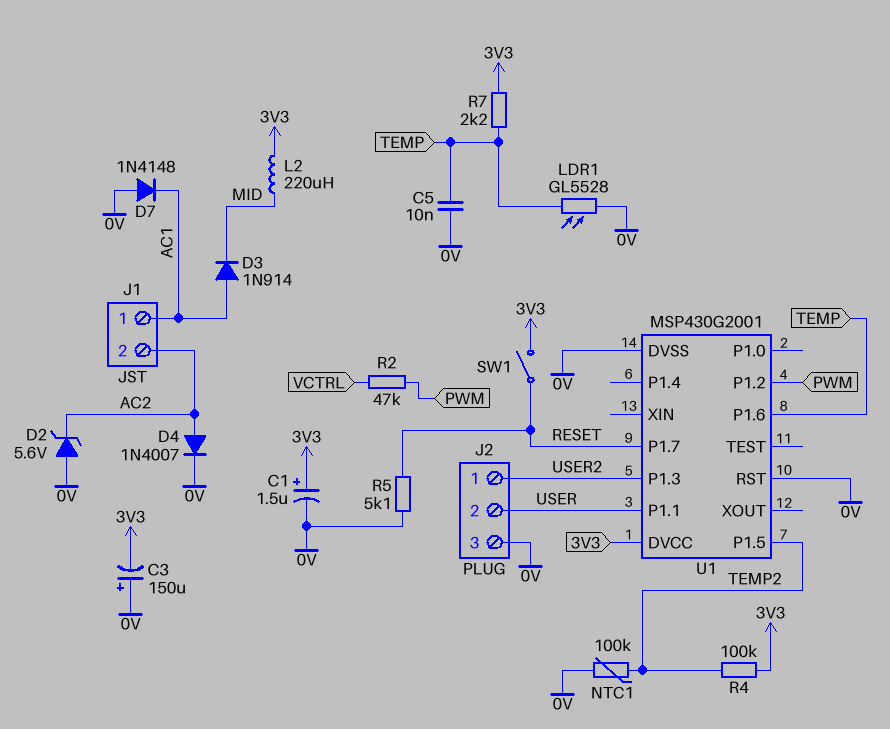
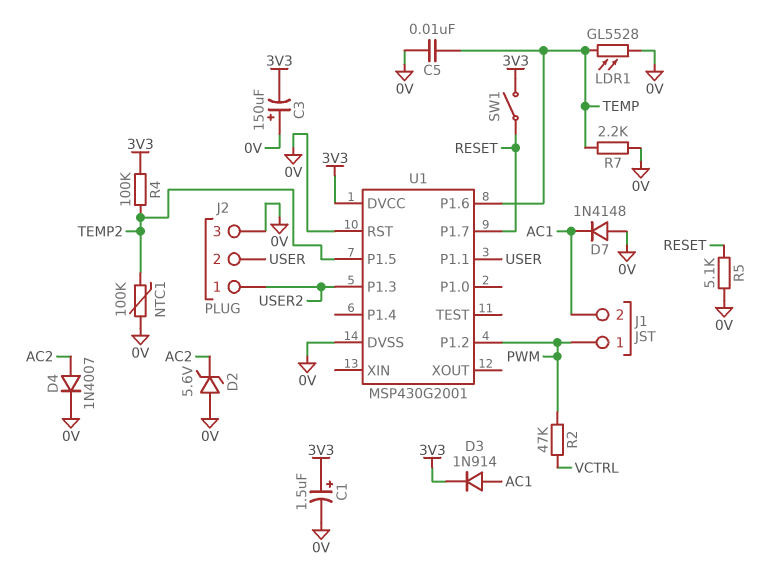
D3: diode 1N914 (A AC1, K MID) -> diode 1N914 (A AC1, K 3V3)
J1 pin 1: AC1 -> PWM
J1 pin 2: AC2 -> AC1
L2: 220uH (3V3, MID) -> none
R7: 2.2k (3V3, TEMP) -> 2.2k (0V, TEMP)

